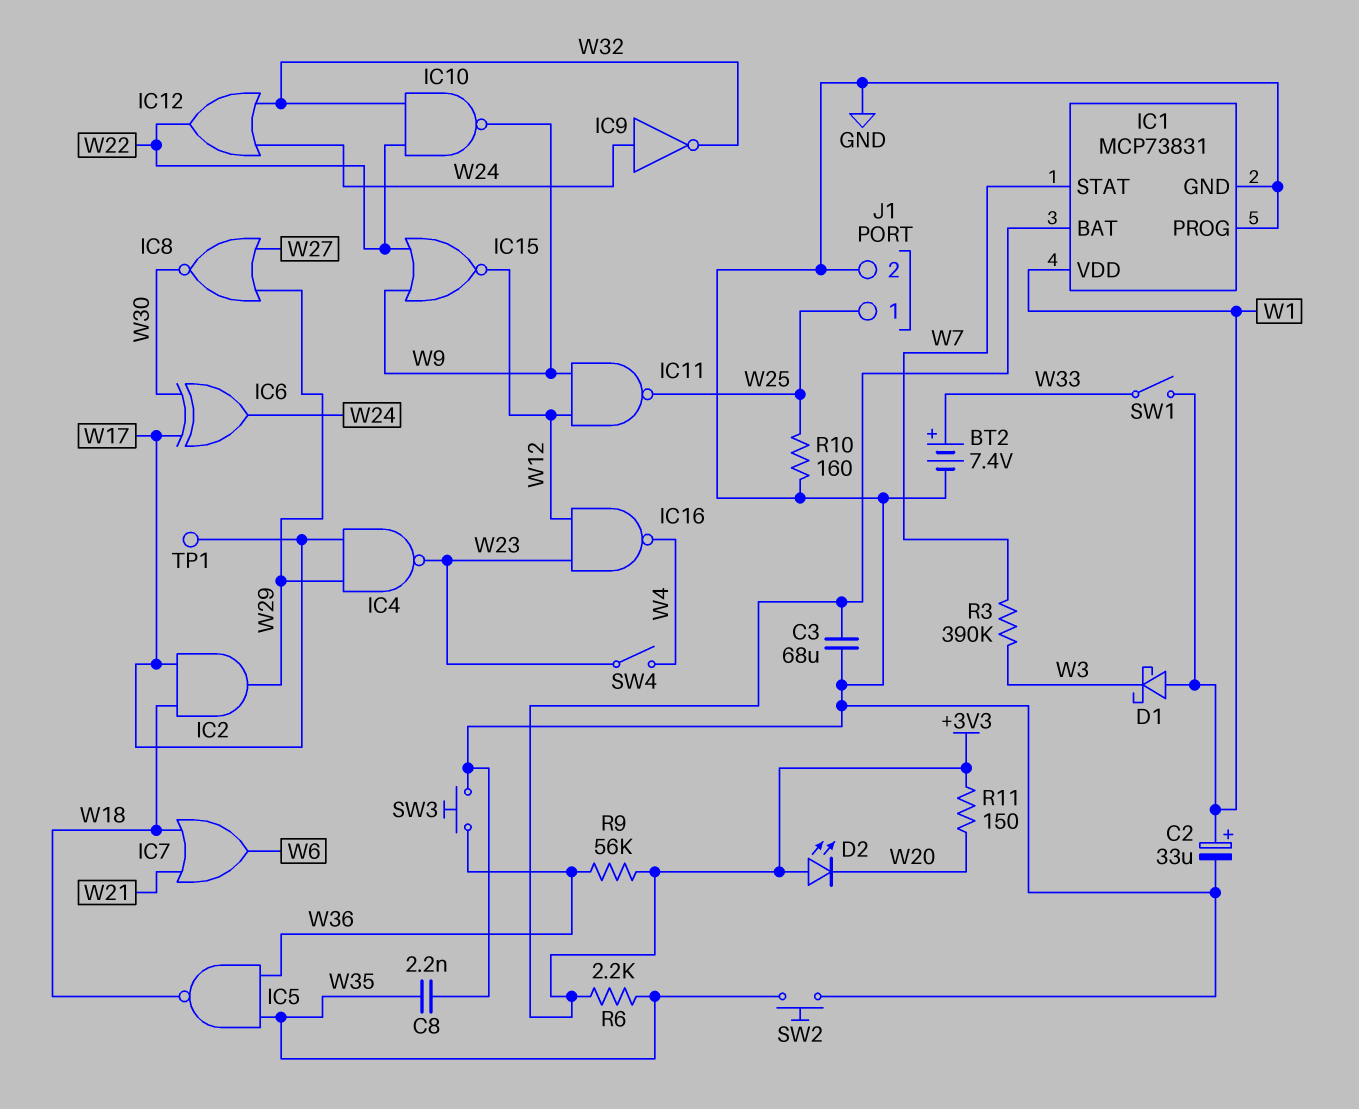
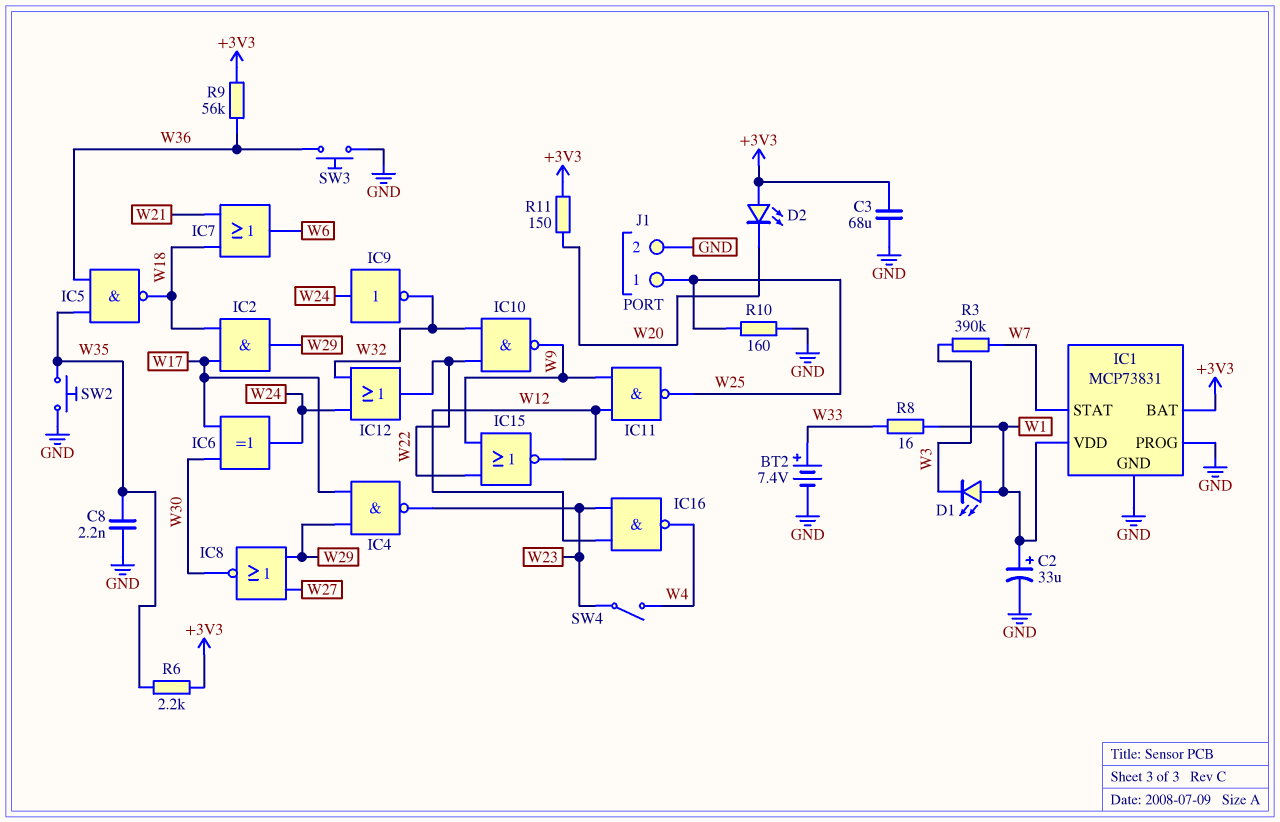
D1: schottky (A W1, K W3) -> LED (A W1, K W3)
R8: none -> 16 (W1, W33)
SW1: switch (W1, W33) -> none
TP1: test point (W17) -> none

